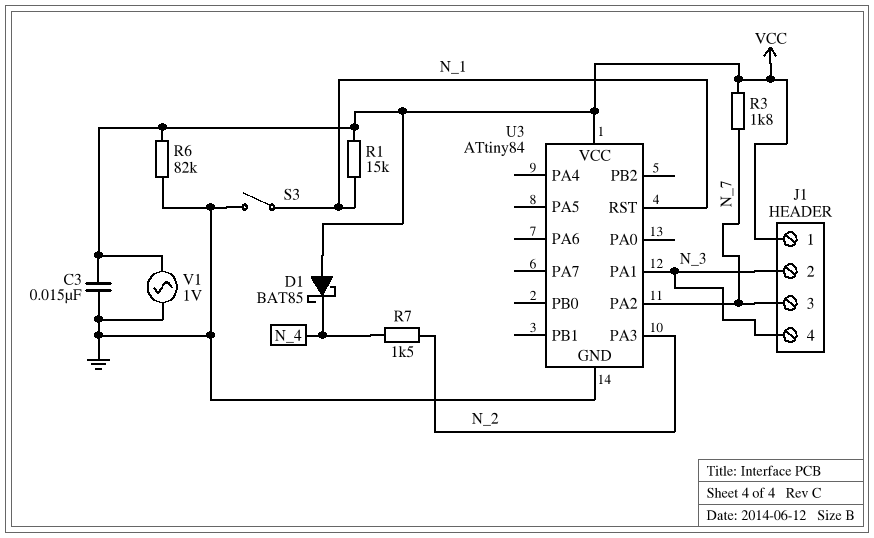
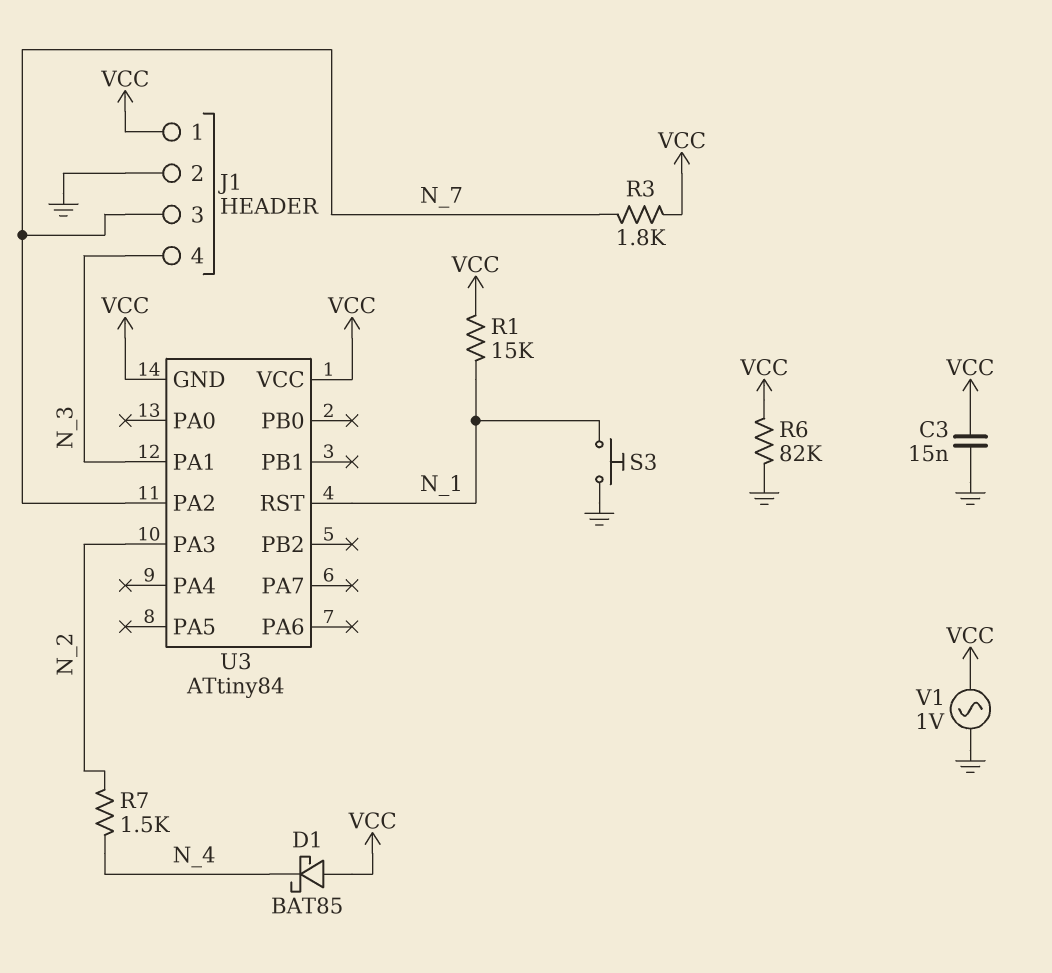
J1 pin 2: N_3 -> GND
S3: switch (GND, N_1) -> button (GND, N_1)
U3 pin GND: GND -> VCC

